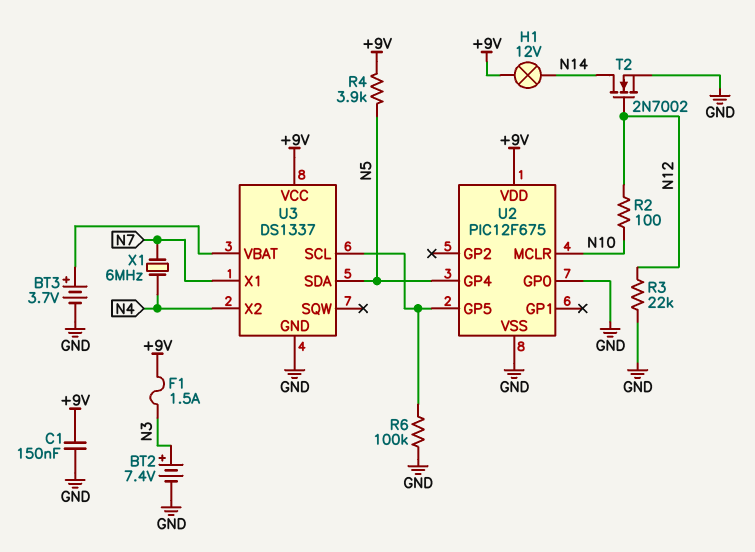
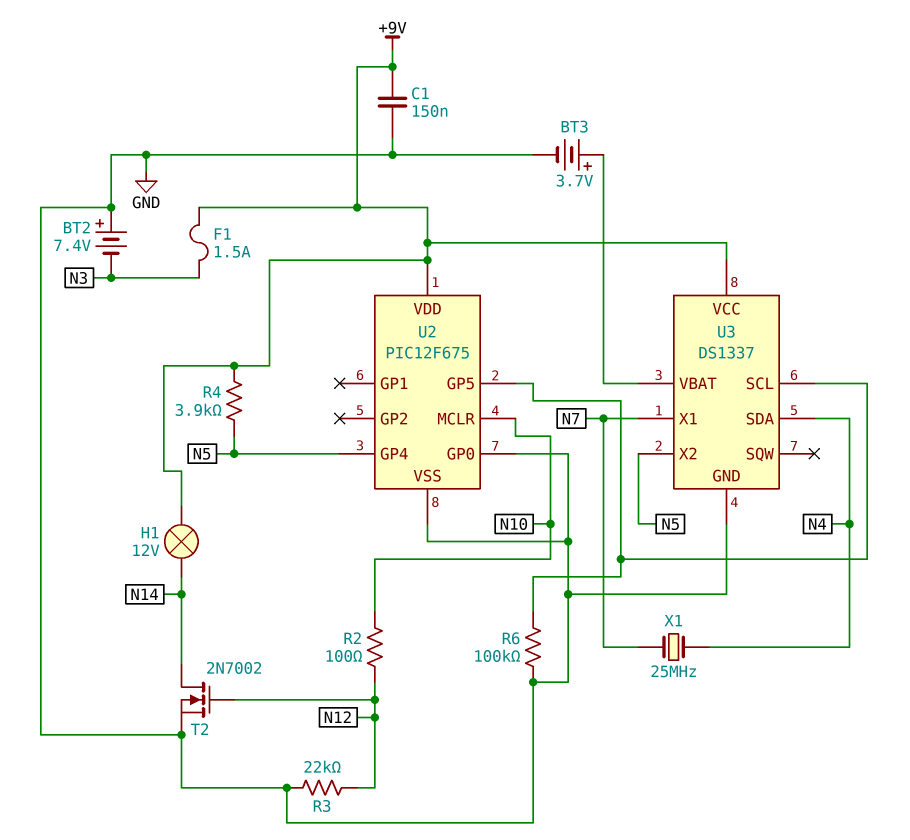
BT2: 7.4V (plus N3, minus GND) -> 7.4V (plus GND, minus N3)
U3 pin SDA: N5 -> N4
U3 pin X2: N4 -> N5
X1: 6MHz (N4, N7) -> 25MHz (N4, N7)

